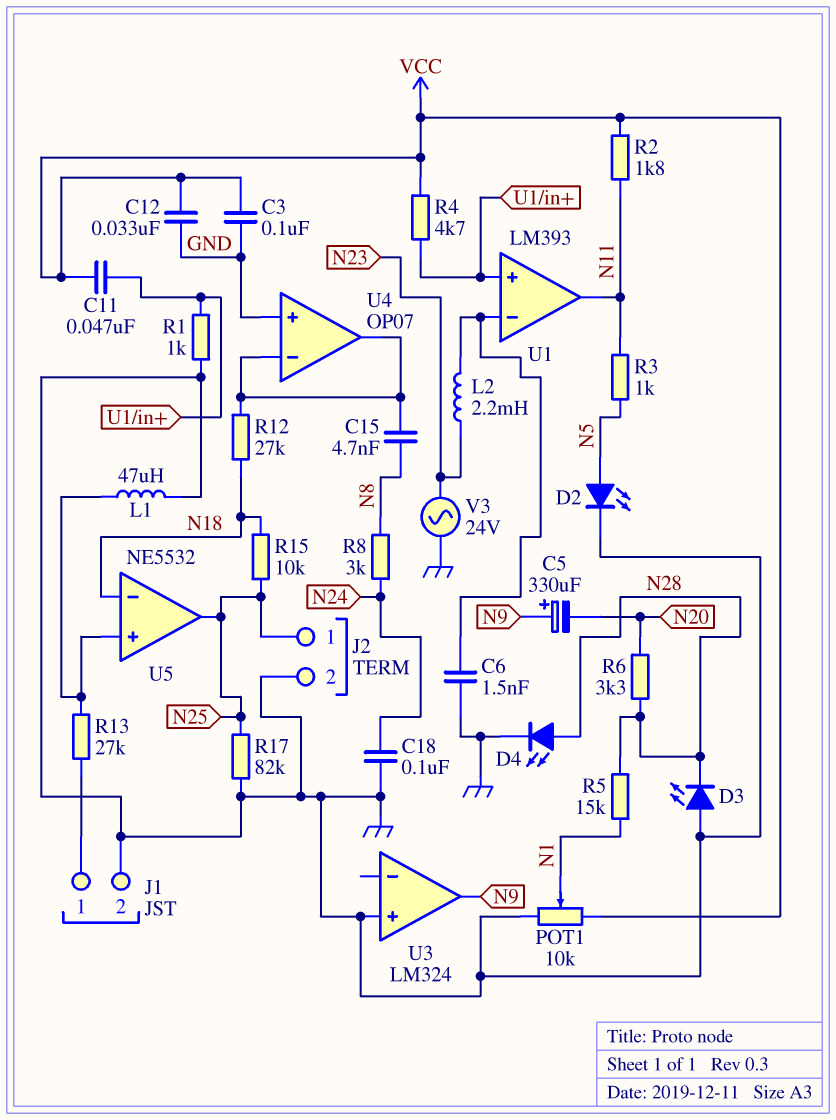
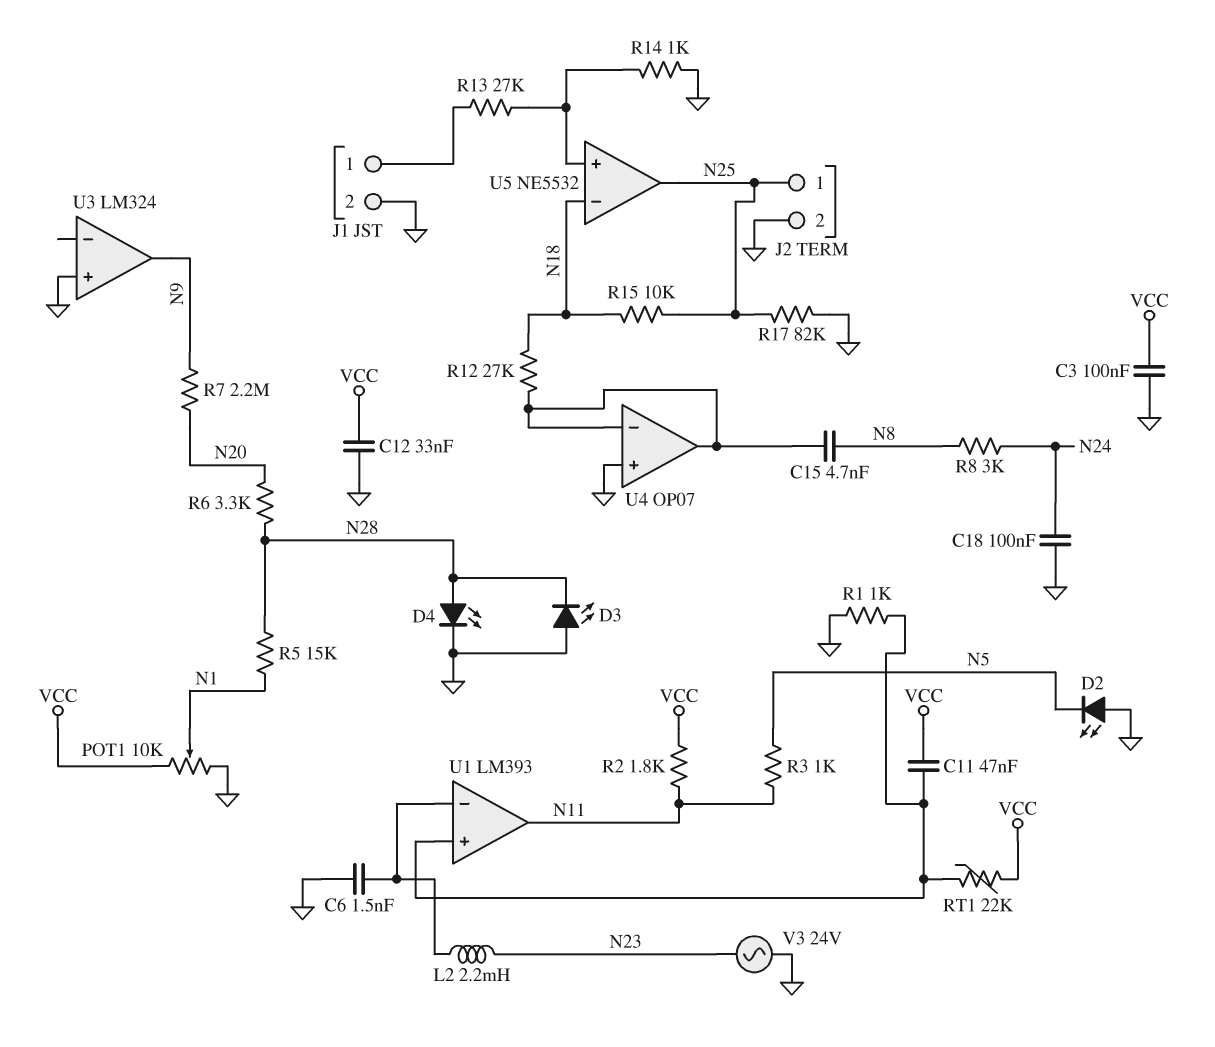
C5: 330uF (plus N9, minus N20) -> none
D2: LED (A N5, K GND) -> LED (A GND, K N5)
L1: 47uH (GND, U5/in+) -> none
R4: 4.7k (U1/in+, VCC) -> none
R7: none -> 2.2M (N9, N20)
R14: none -> 1k (GND, U5/in+)
RT1: none -> 22k (U1/in+, VCC)

